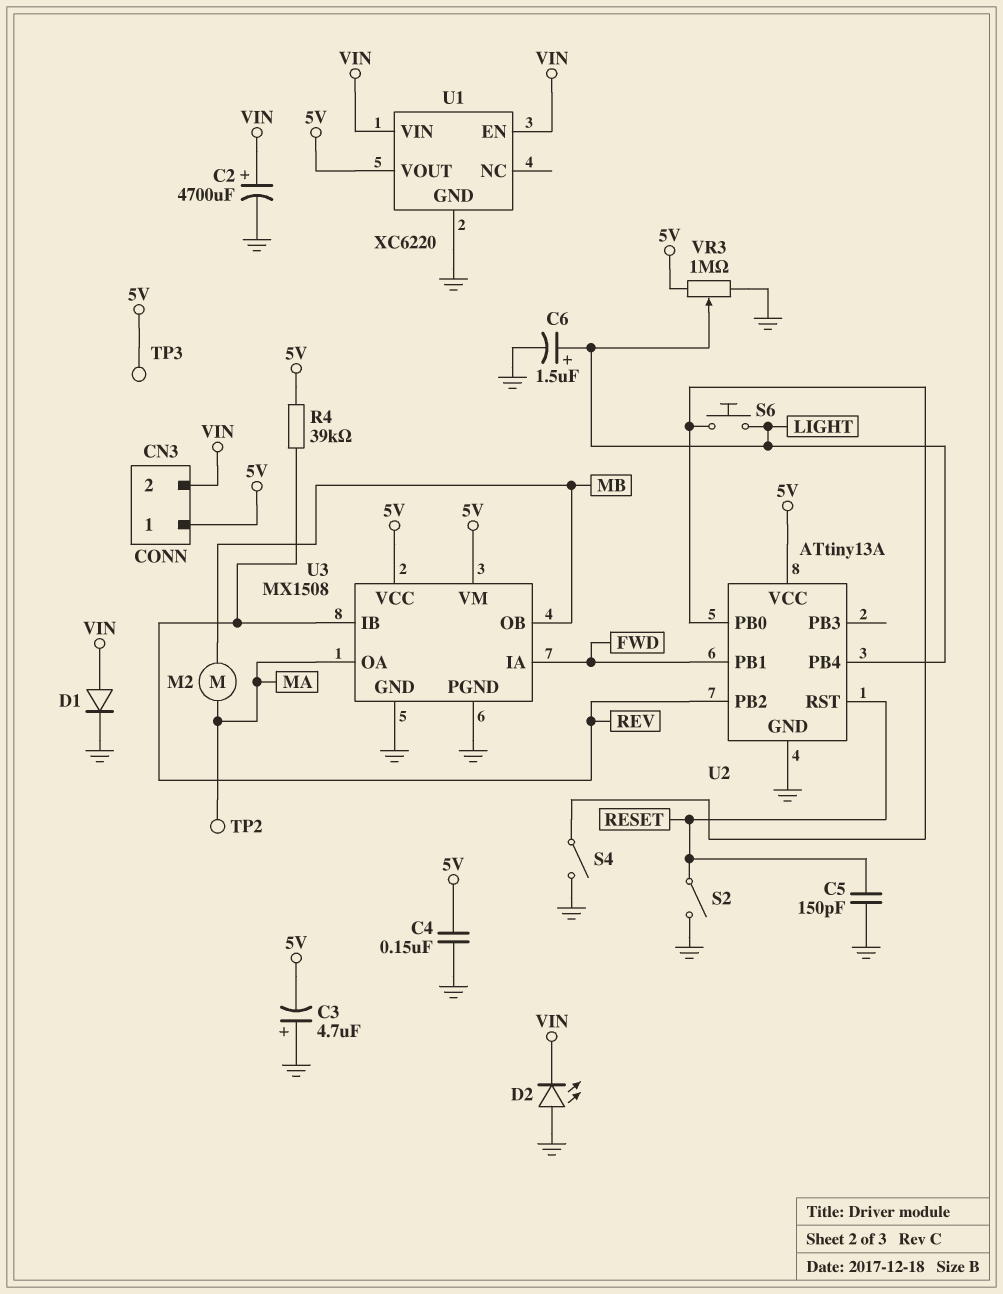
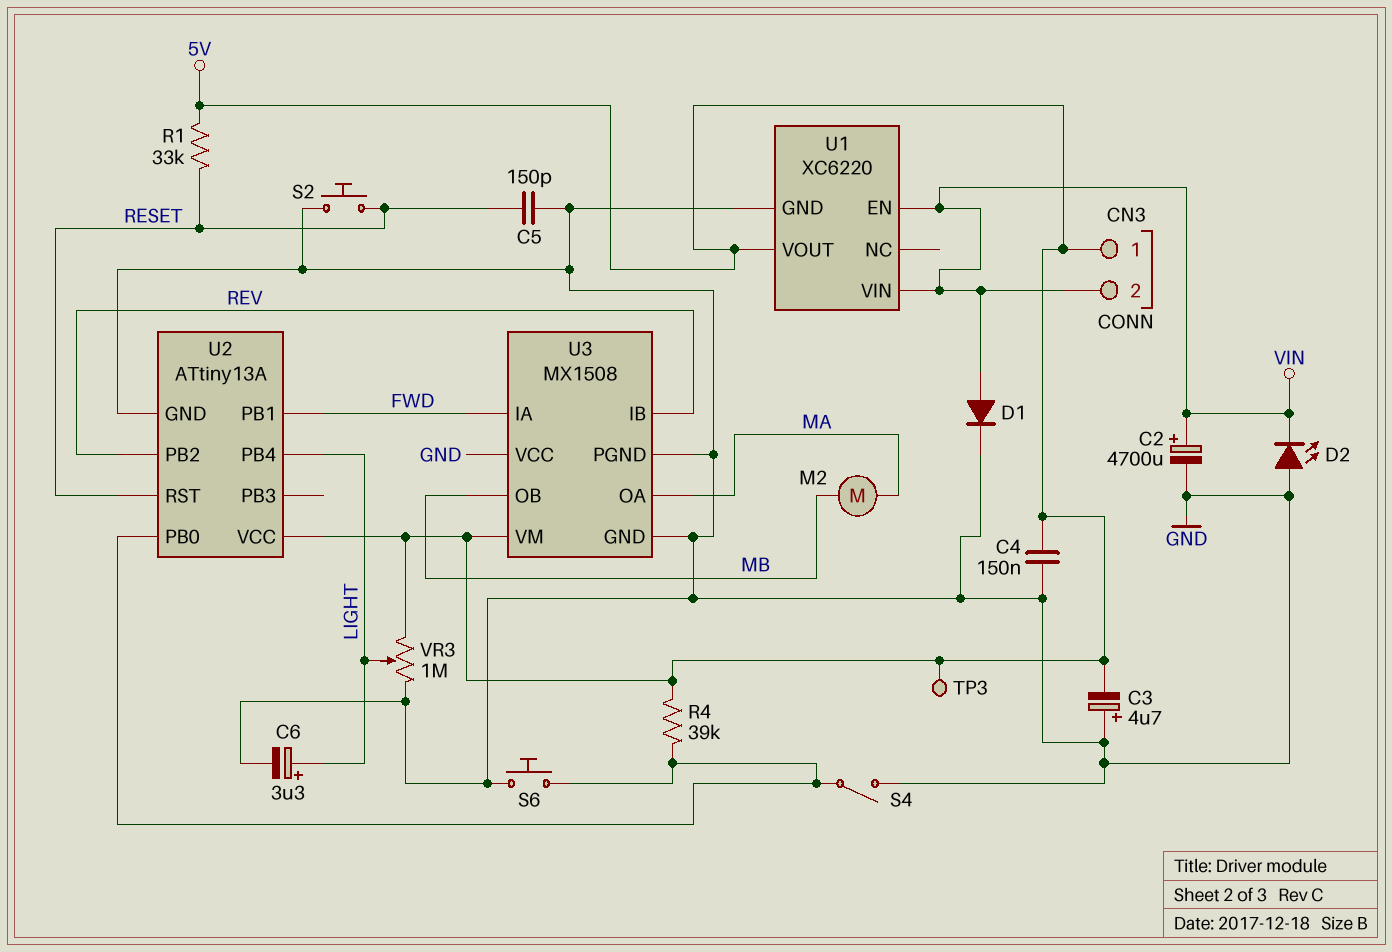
C6: 1.5uF (plus LIGHT, minus GND) -> 3.3uF (plus LIGHT, minus GND)
R1: none -> 33k (5V, RESET)
R4: 39k (5V, REV) -> 39k (5V, U2/PB0)
S2: switch (GND, RESET) -> button (GND, RESET)
S6: button (LIGHT, U2/PB0) -> button (GND, U2/PB0)
TP2: test point (MA) -> none
U3 pin VCC: 5V -> GND

